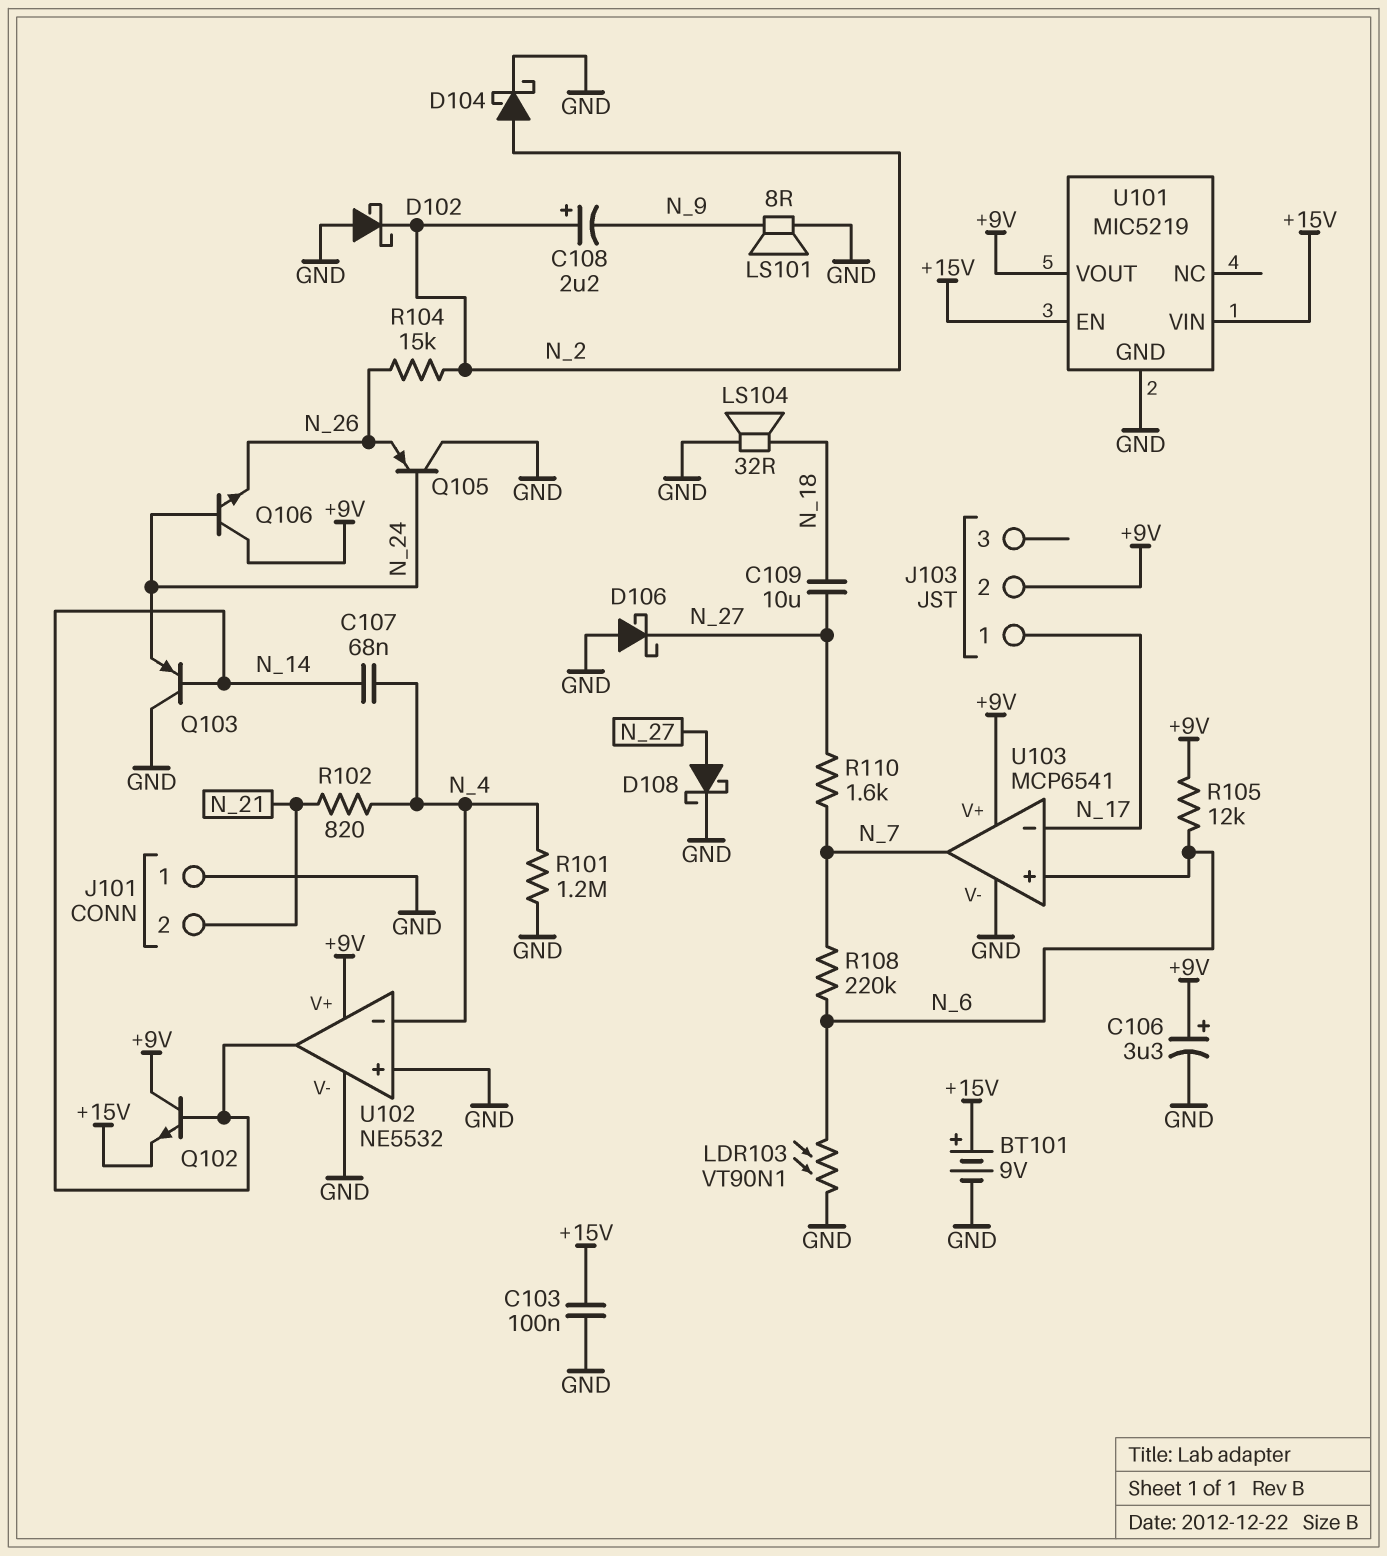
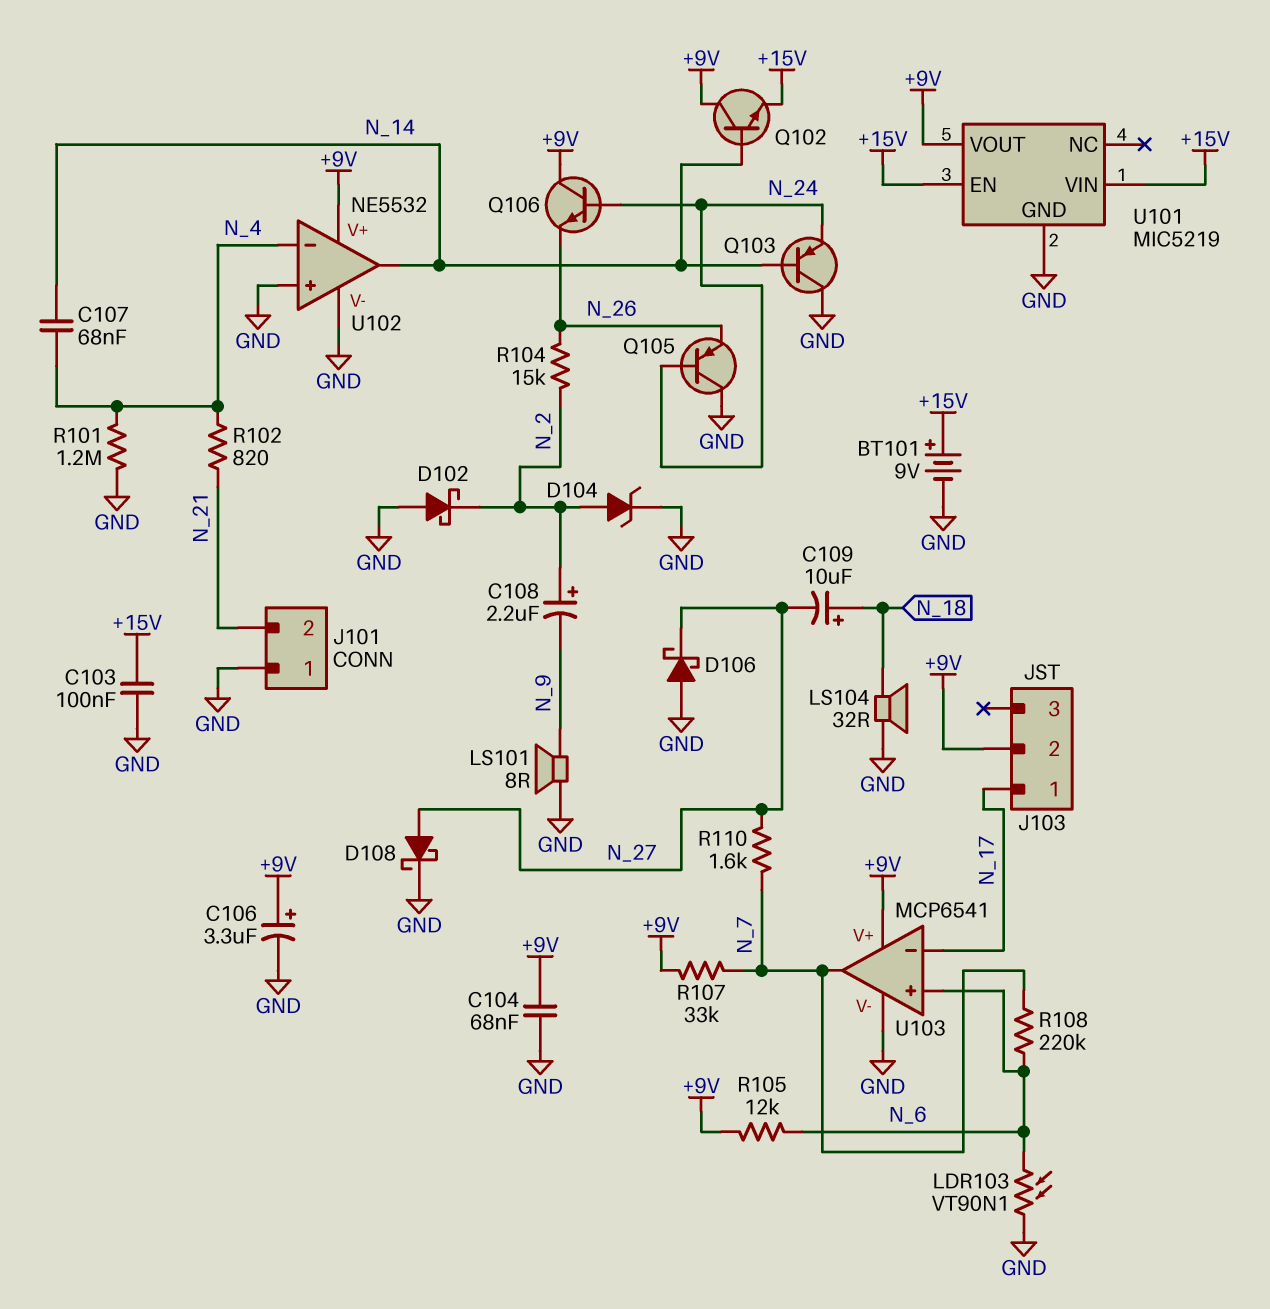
C104: none -> 68nF (+9V, GND)
C109: 10uF (N_18, N_27) -> 10uF (plus N_18, minus N_27)
D104: schottky (A N_2, K GND) -> zener (A N_2, K GND)
R107: none -> 33k (+9V, N_7)

